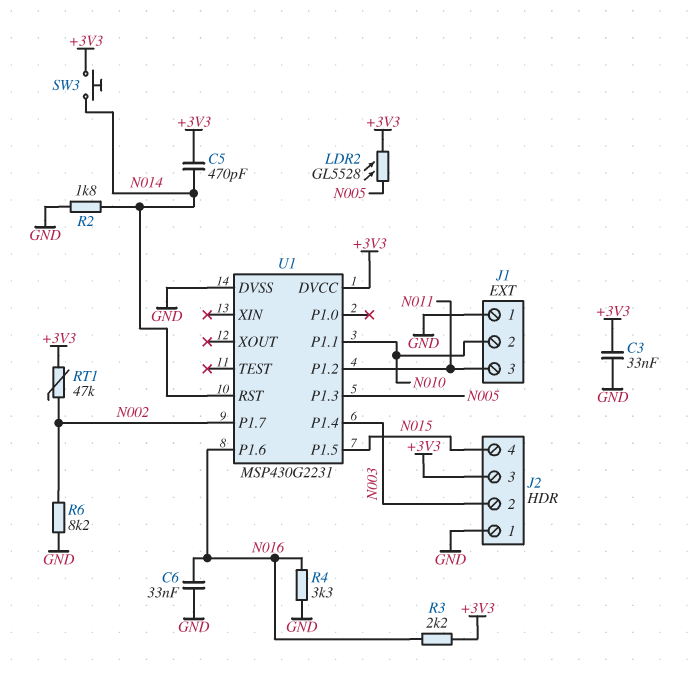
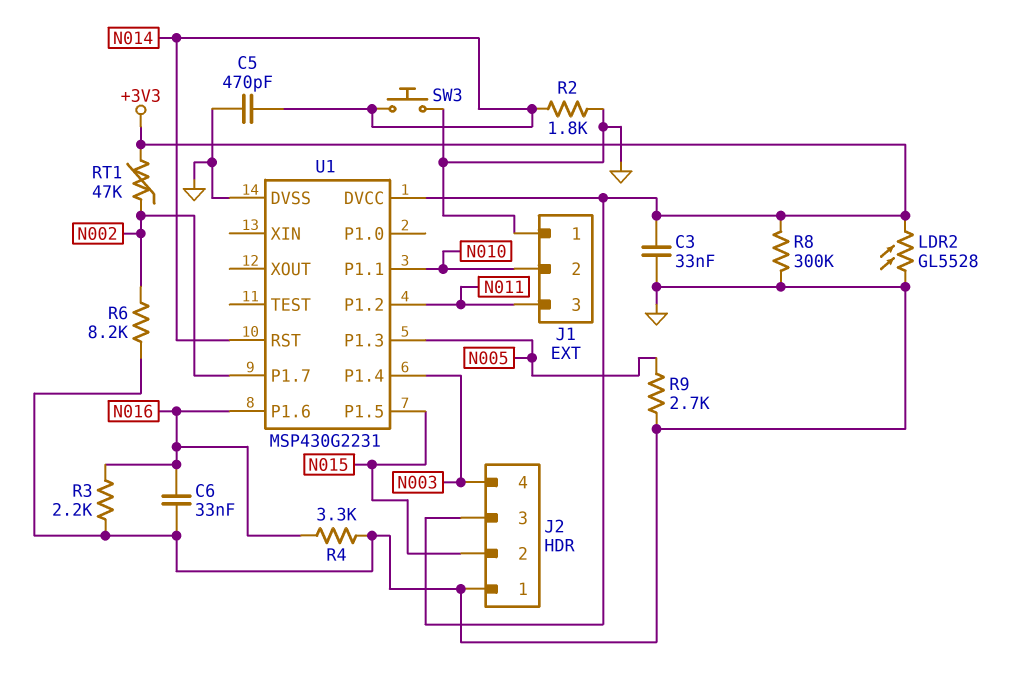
C5: 470pF (+3V3, N014) -> 470pF (GND, N014)
J2 pin 2: N003 -> N015
J2 pin 4: N015 -> N003
LDR2: GL5528 (+3V3, N005) -> GL5528 (+3V3, GND)
R3: 2.2k (+3V3, N016) -> 2.2k (GND, N016)
R8: none -> 300k (+3V3, GND)
R9: none -> 2.7k (GND, N005)
SW3: button (+3V3, N014) -> button (GND, N014)

